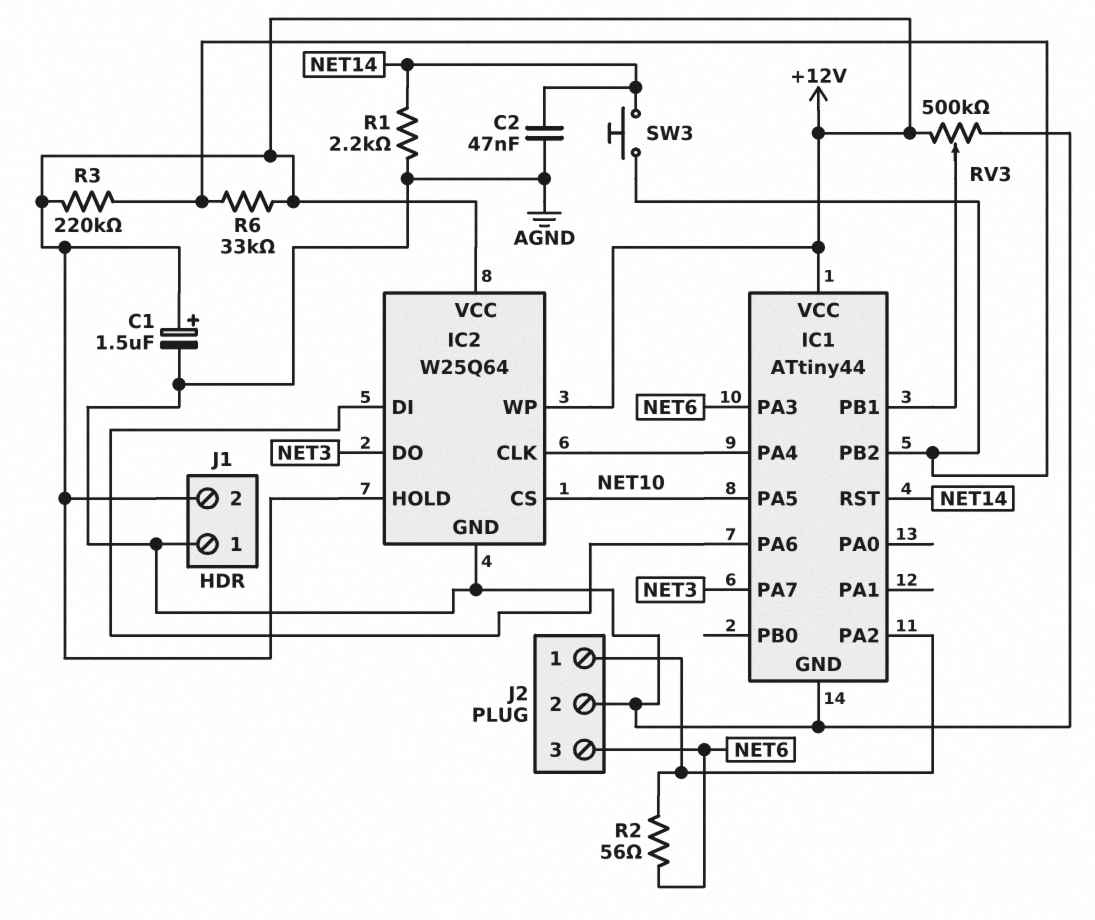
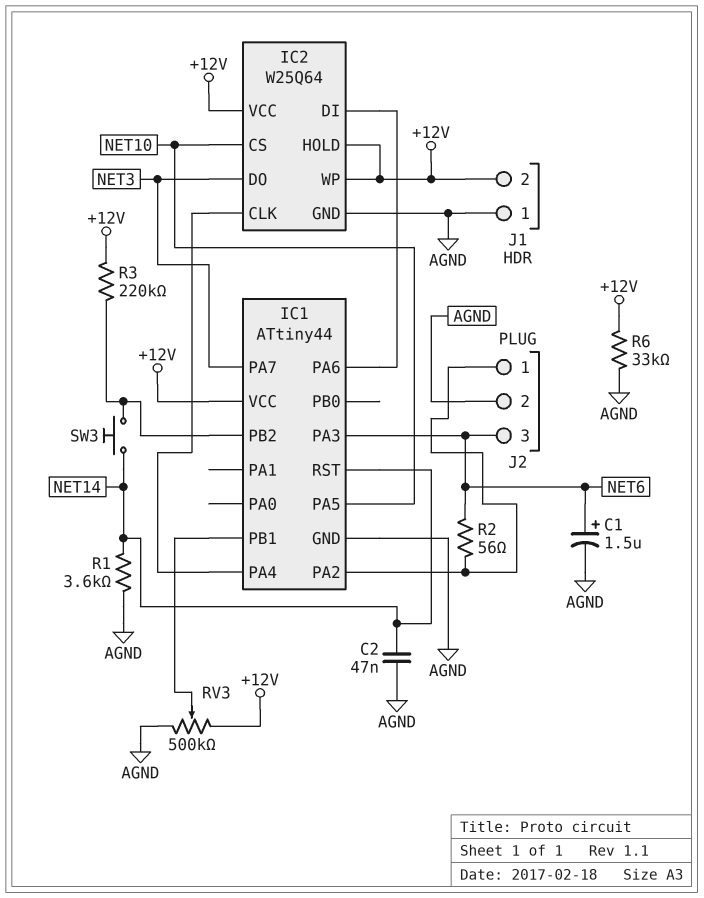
C1: 1.5uF (plus +12V, minus AGND) -> 1.5uF (plus NET6, minus AGND)
R1: 2.2k (AGND, NET14) -> 3.6k (AGND, NET14)
R6: 33k (+12V, IC1/PB2) -> 33k (+12V, AGND)

